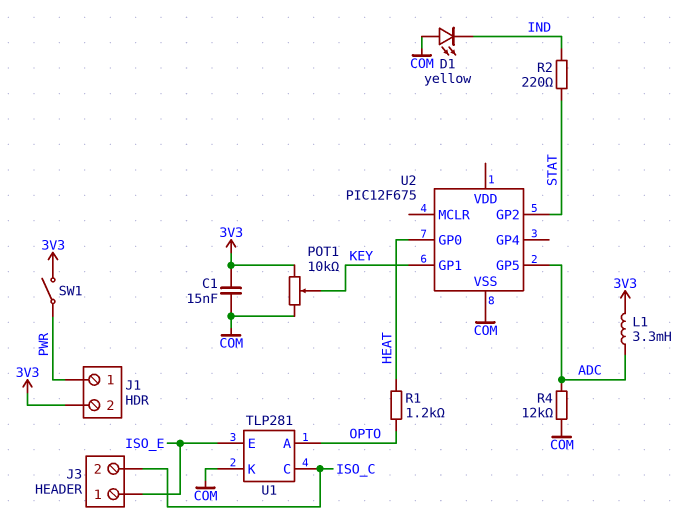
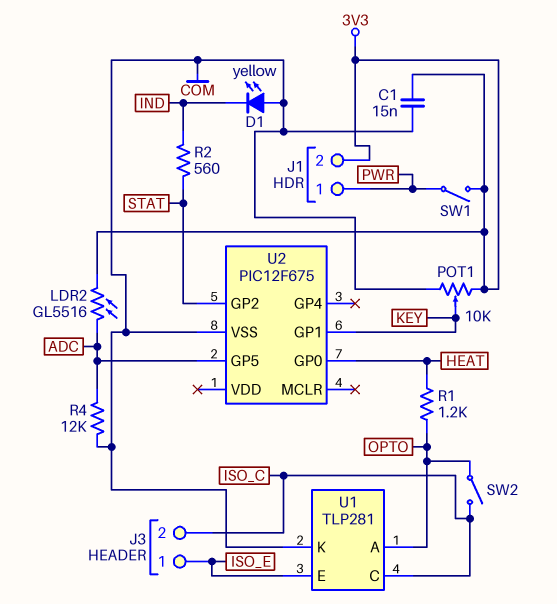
L1: 3.3mH (3V3, ADC) -> none
LDR2: none -> GL5516 (3V3, ADC)
R2: 220 (IND, STAT) -> 560 (IND, STAT)
SW2: none -> switch (ISO_C, OPTO)

